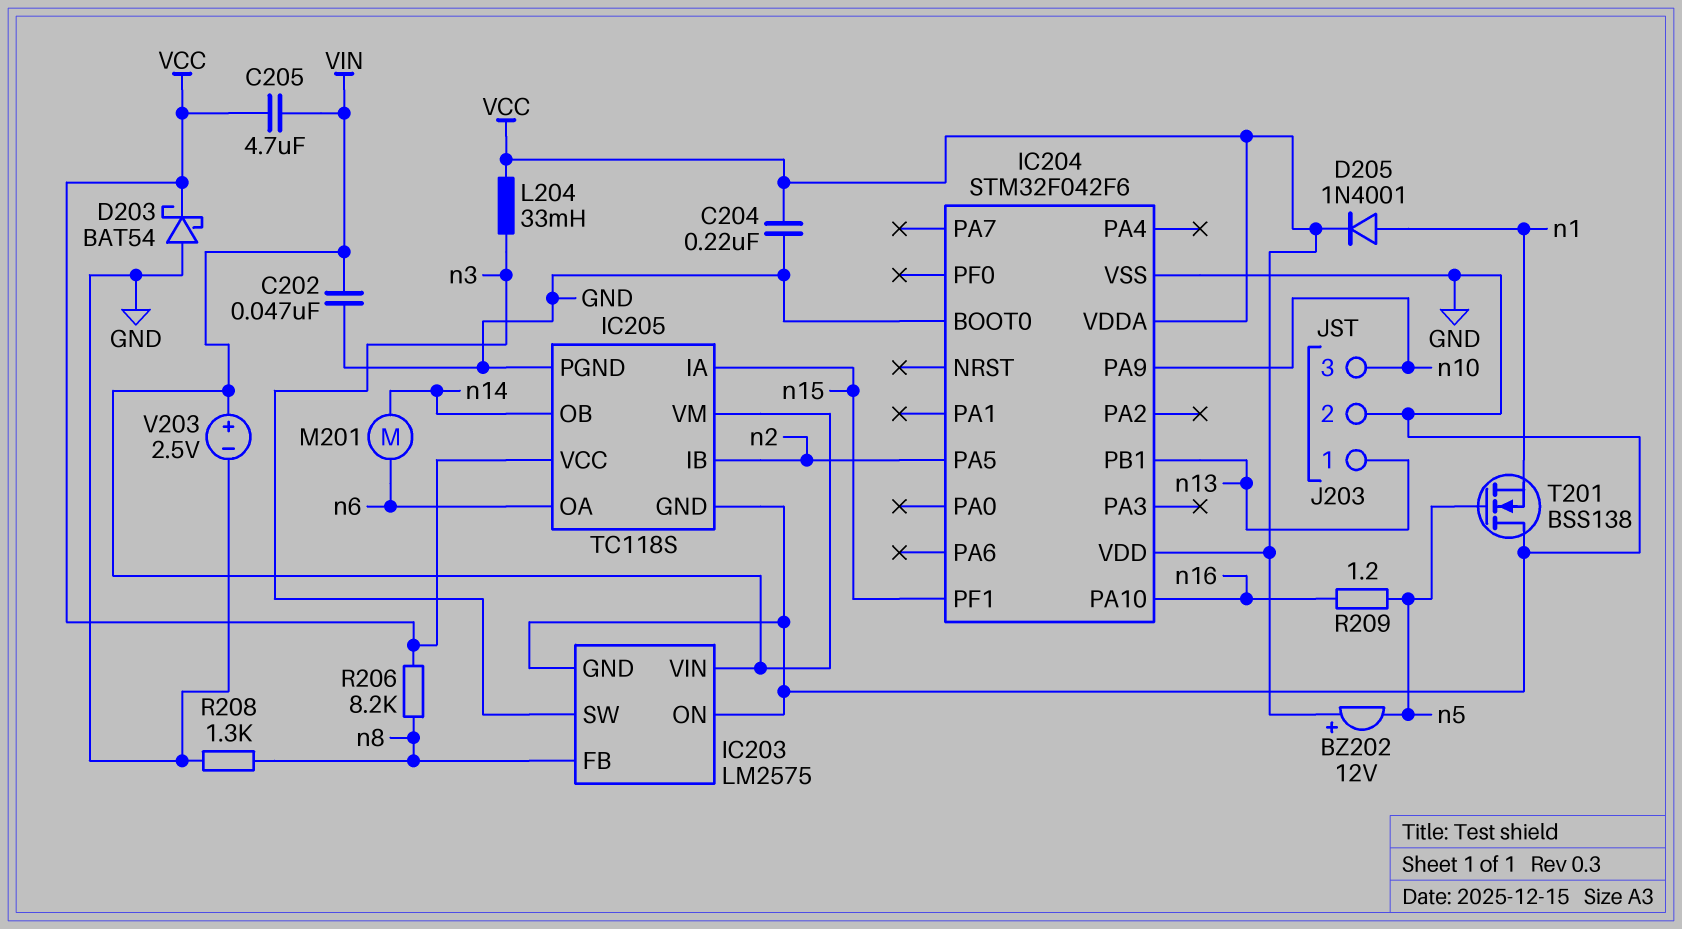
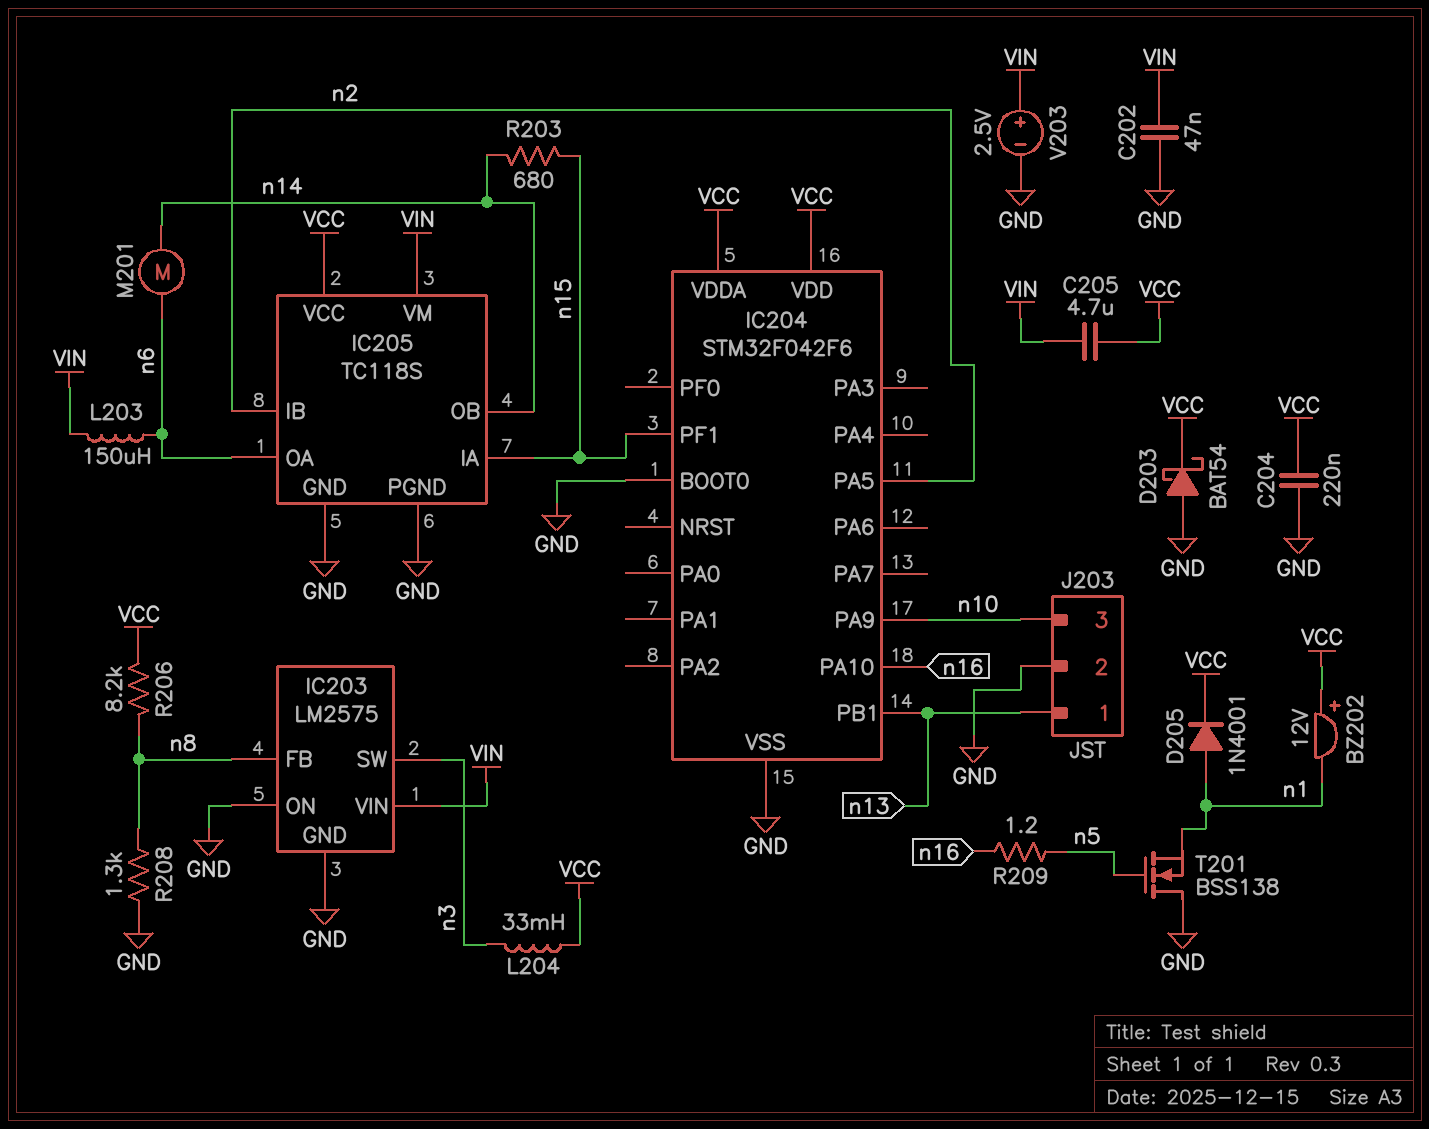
BZ202: buzzer 12V (plus VCC, minus n5) -> buzzer 12V (plus VCC, minus n1)
L203: none -> 150uH (VIN, n6)
R203: none -> 680 (n14, n15)

